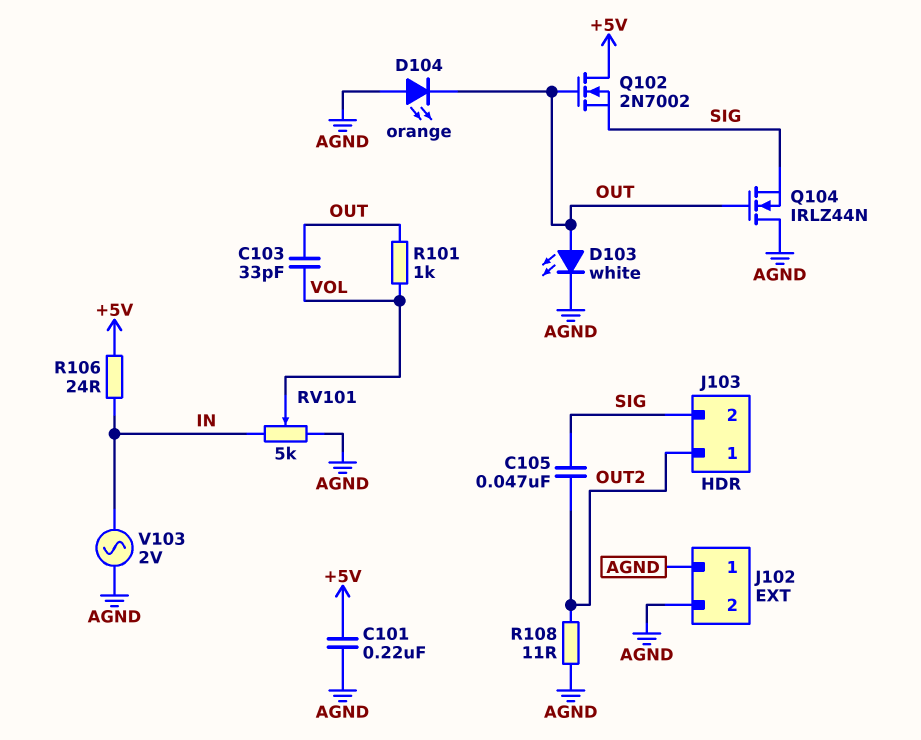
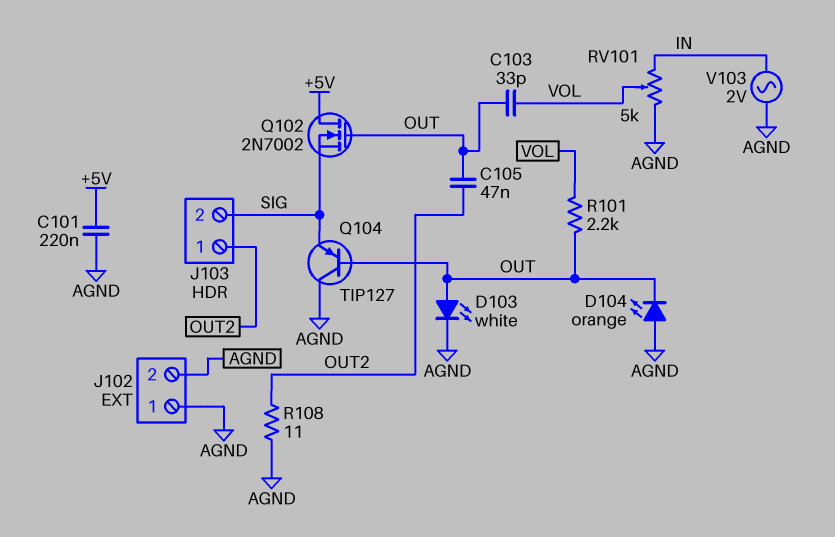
C105: 47nF (OUT2, SIG) -> 47nF (OUT, OUT2)
Q104: NMOS IRLZ44N (G OUT, D AGND, S SIG) -> PNP TIP127 (B OUT, C AGND, E SIG)
R101: 1k (OUT, VOL) -> 2.2k (OUT, VOL)
R106: 24 (+5V, IN) -> none

